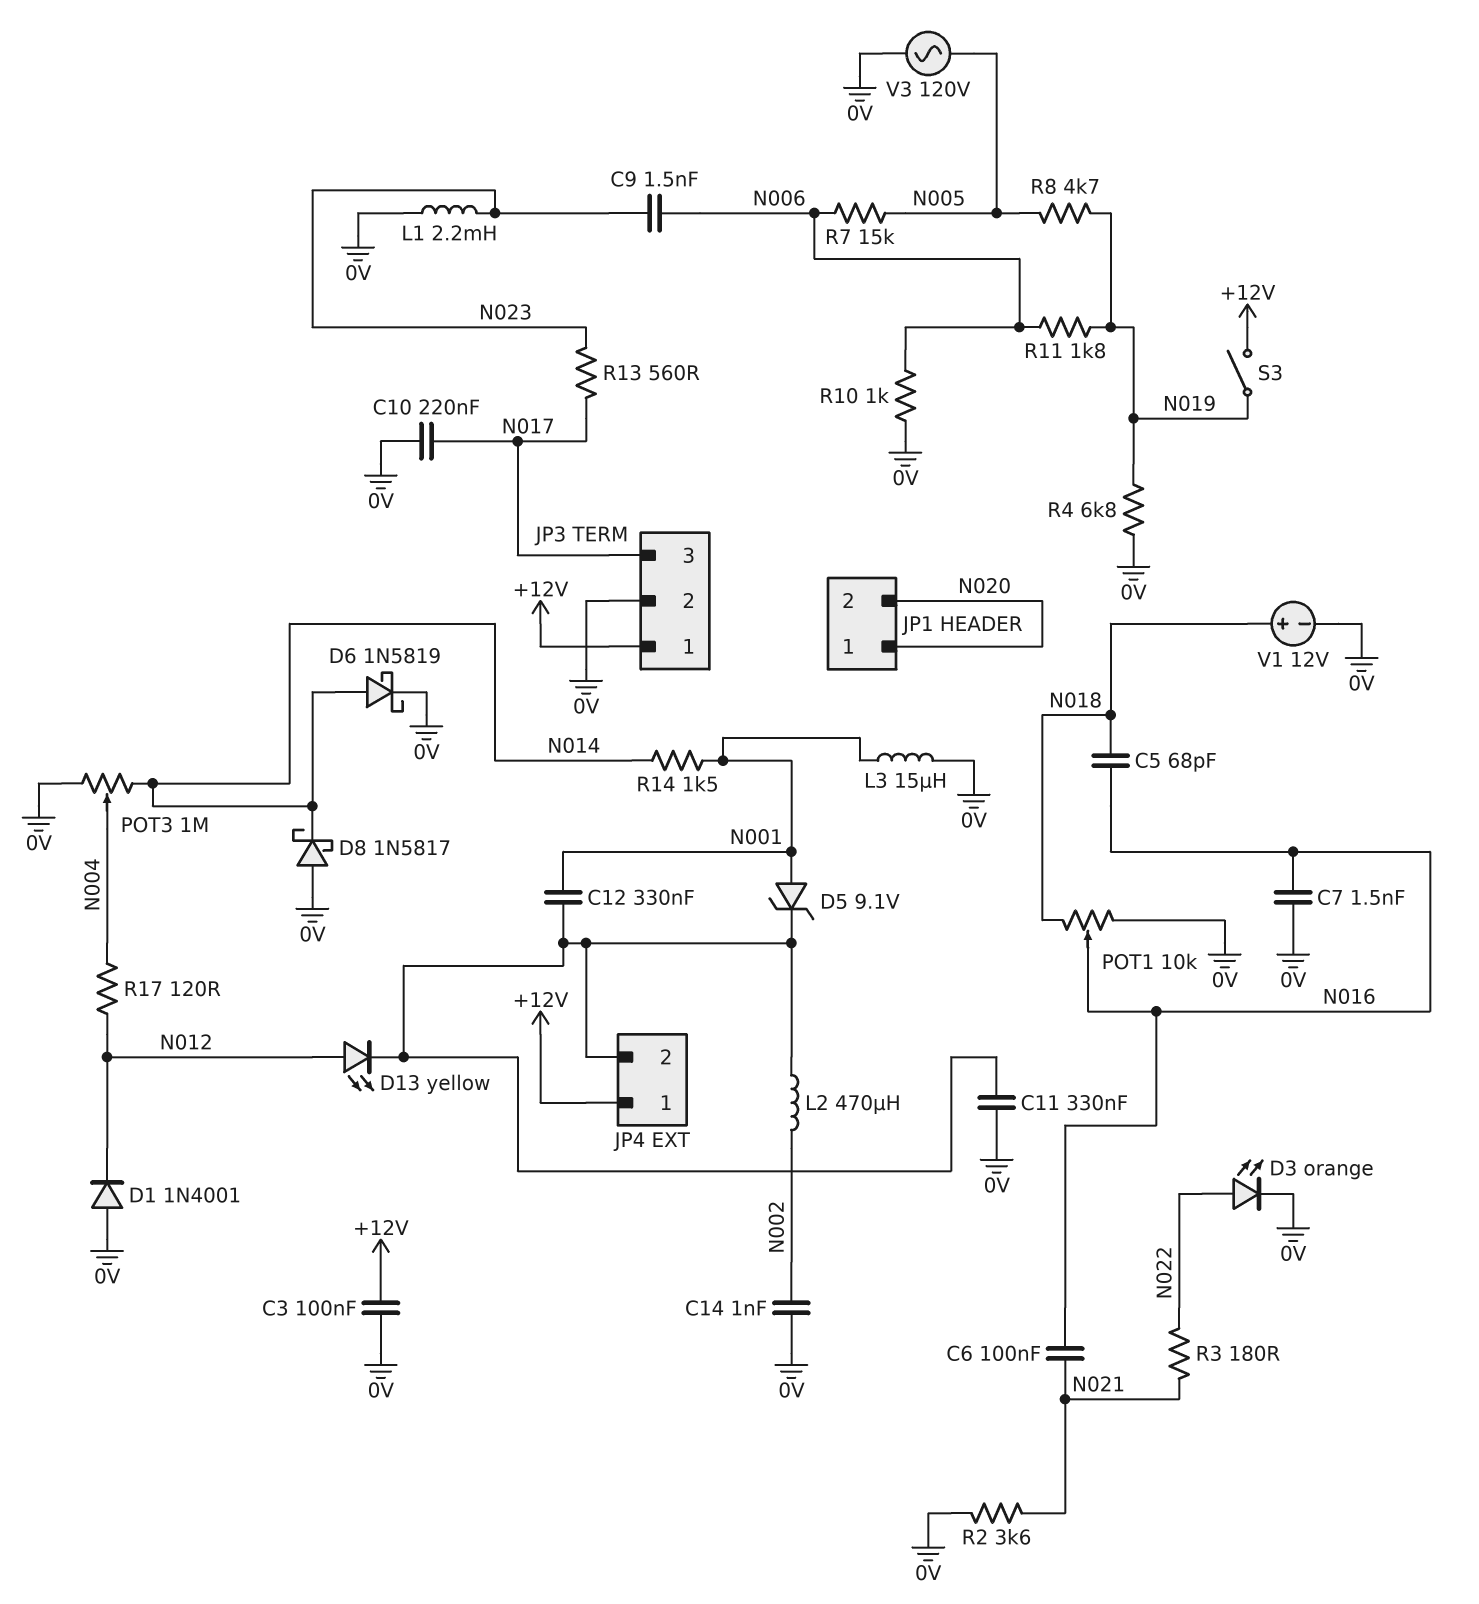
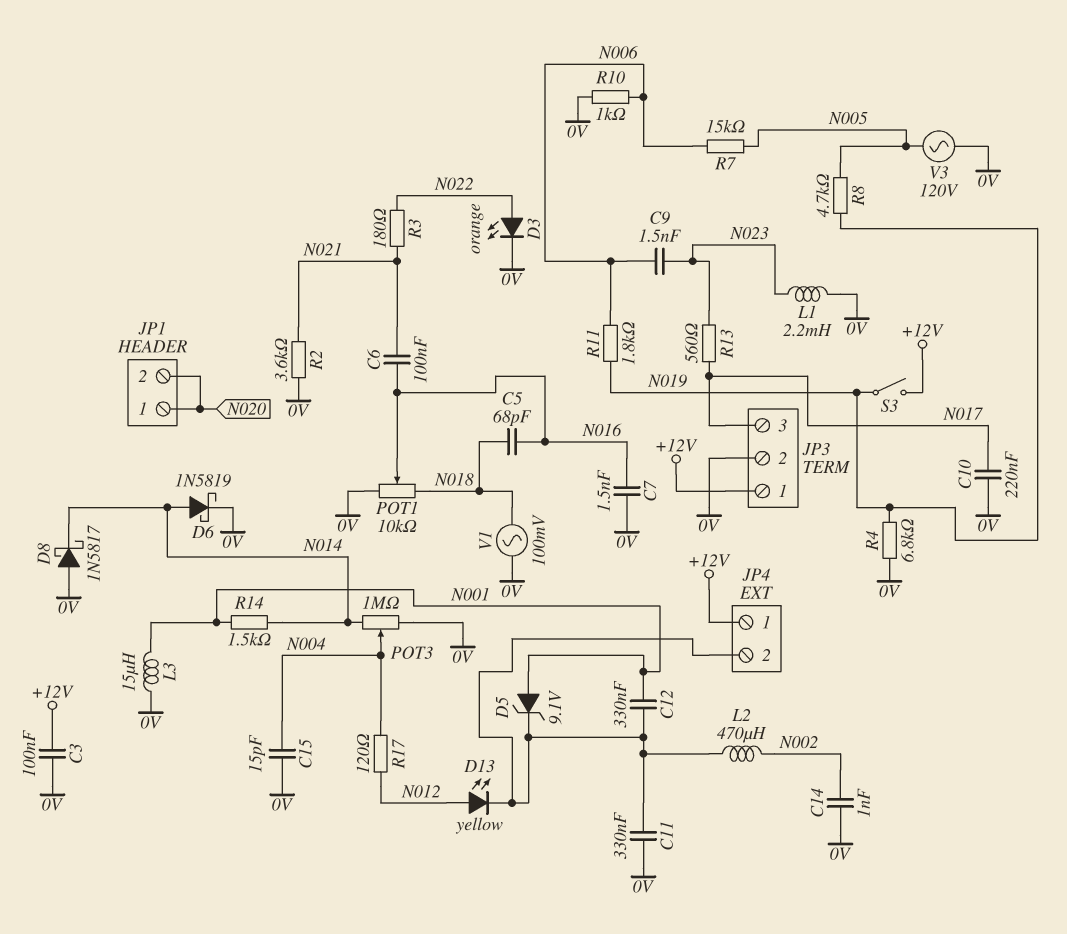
C15: none -> 15pF (0V, N004)
D1: diode 1N4001 (A 0V, K N012) -> none
V1: 12V (plus N018, minus 0V) -> AC 100mV (0V, N018)

